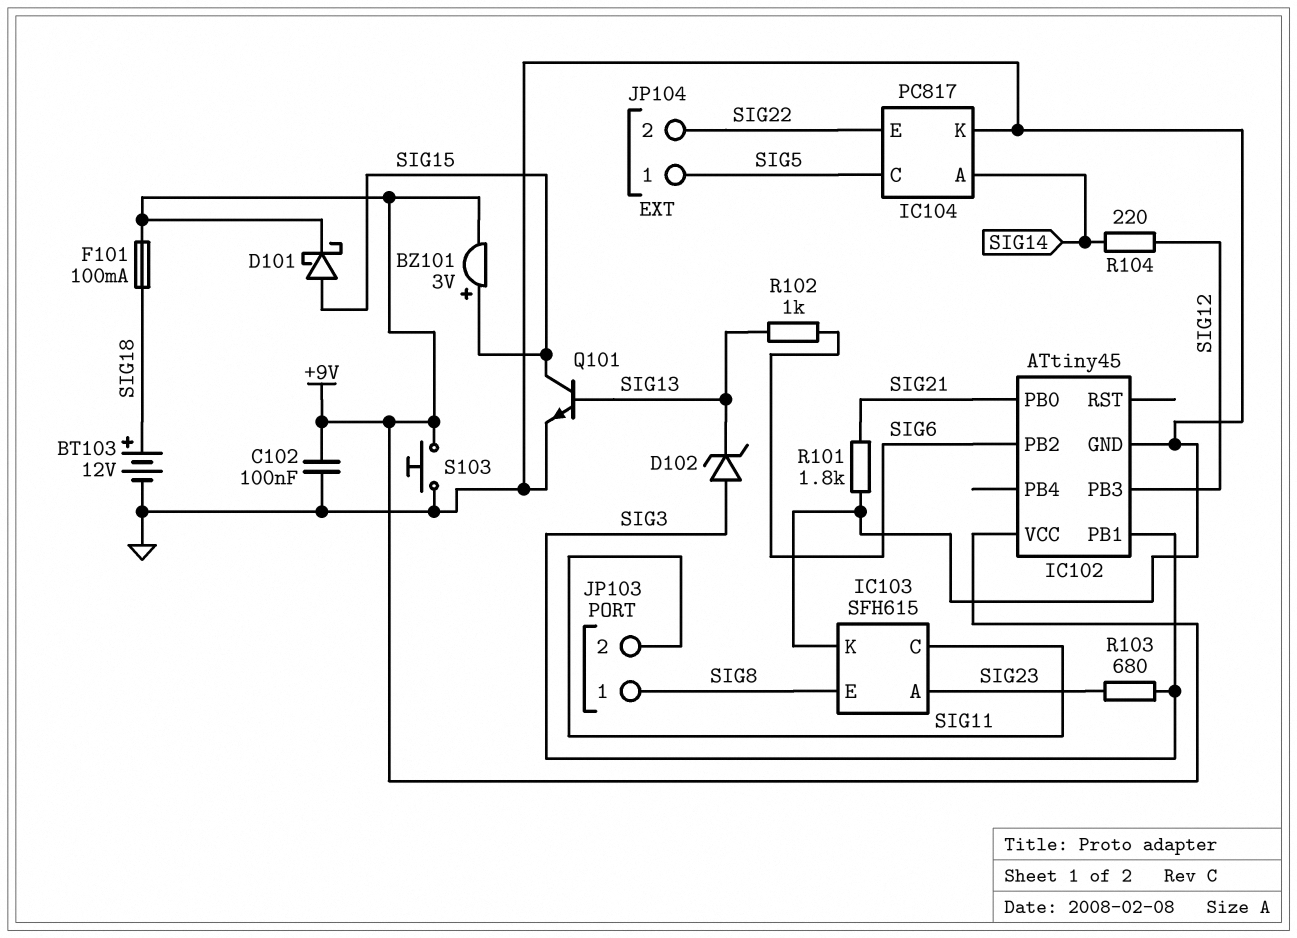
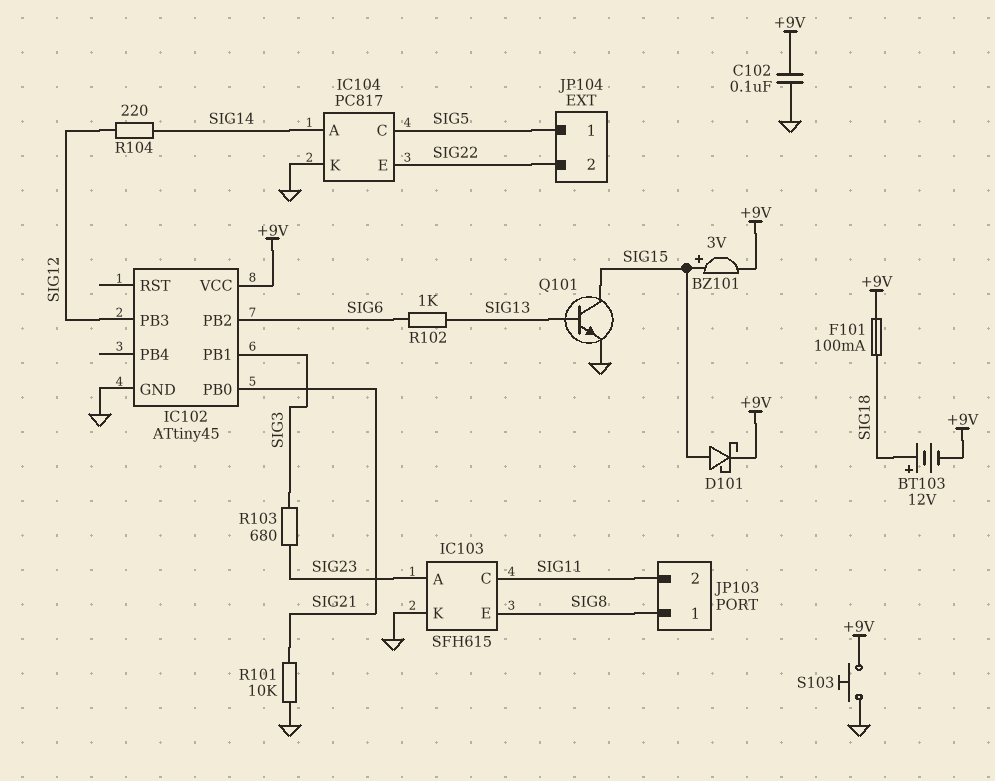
BT103: 12V (plus SIG18, minus GND) -> 12V (plus SIG18, minus +9V)
D102: zener (A SIG3, K SIG13) -> none
R101: 1.8k (GND, SIG21) -> 10k (GND, SIG21)

